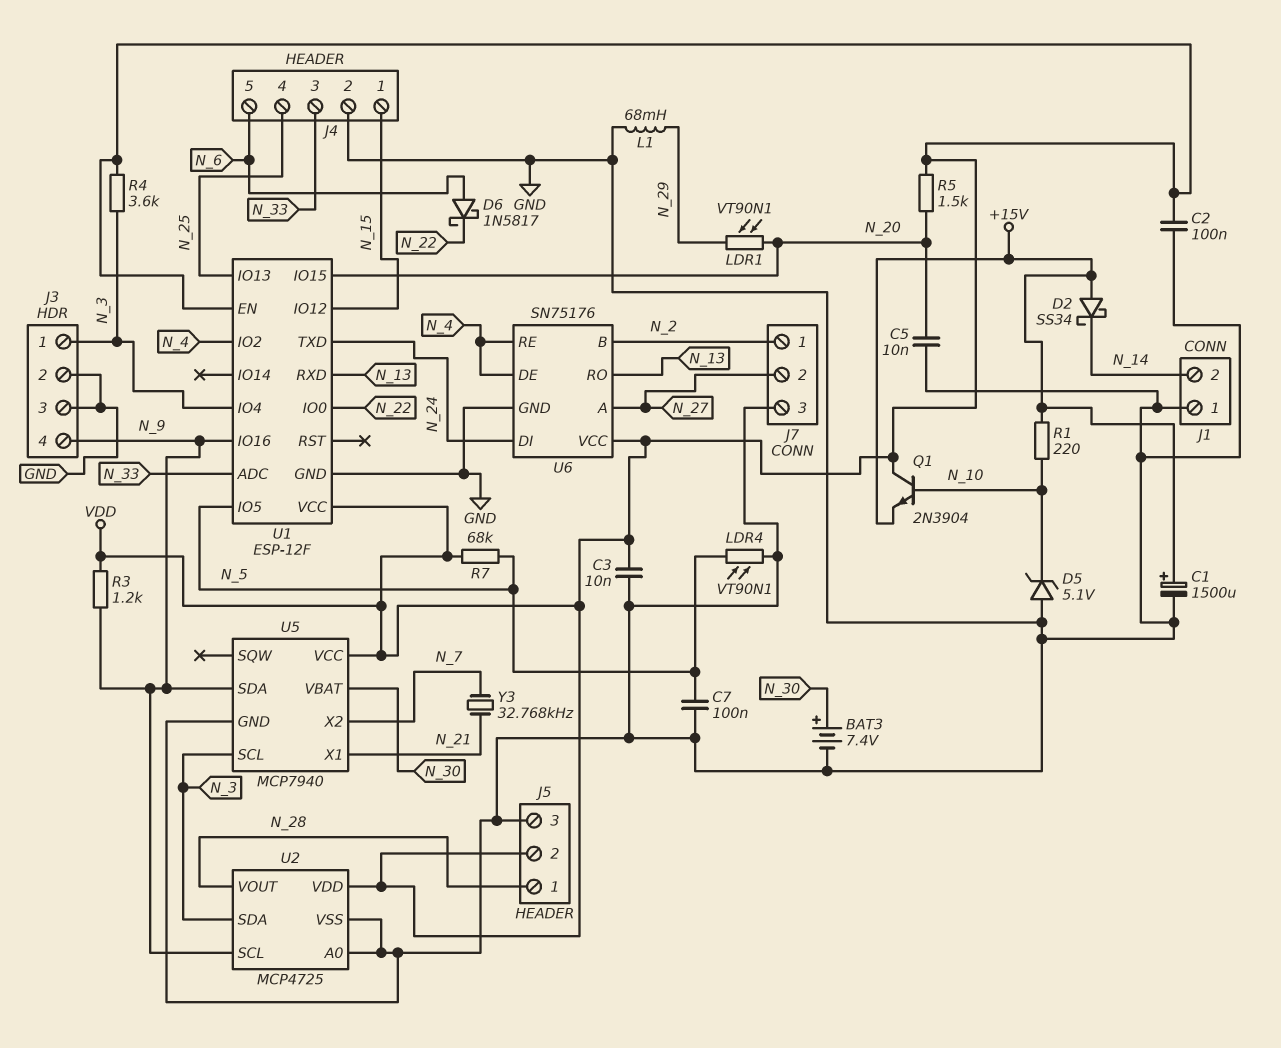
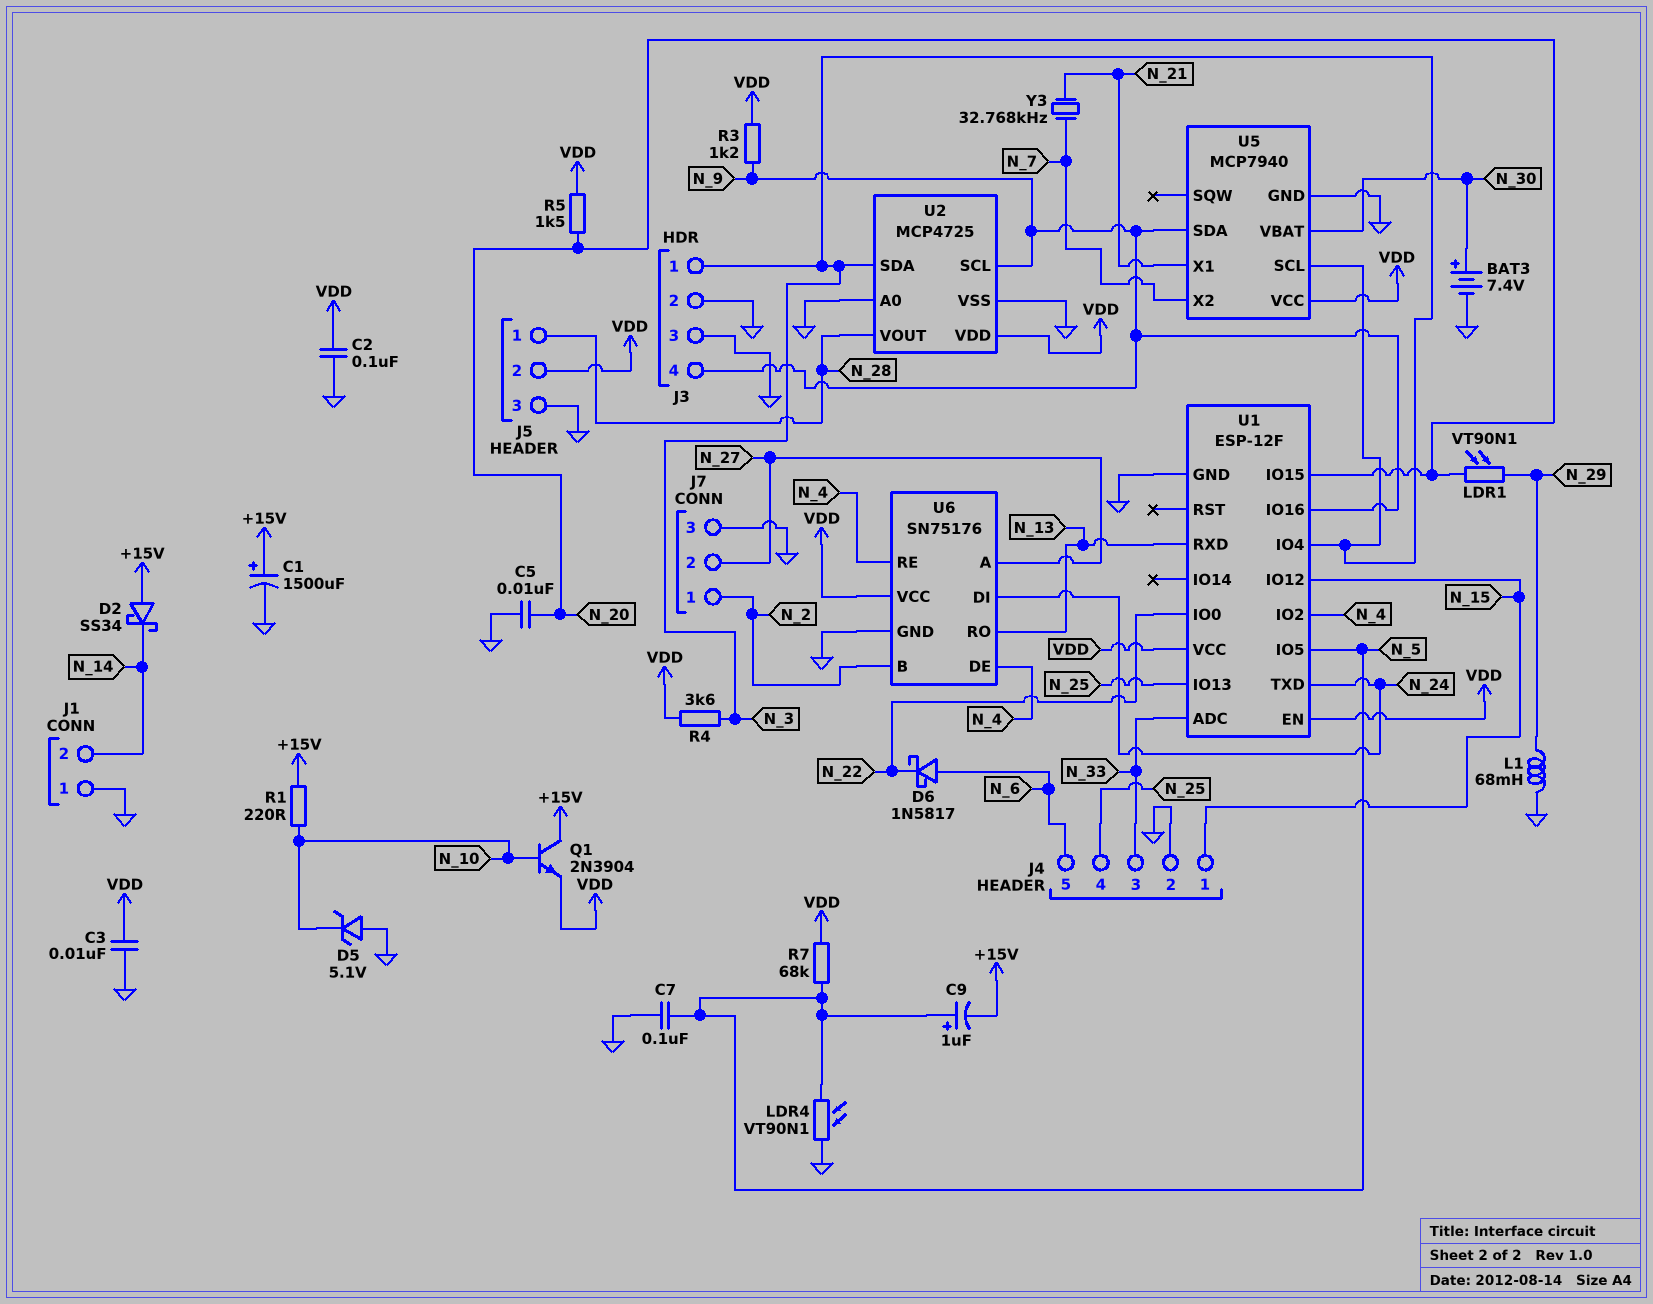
C9: none -> 1uF (plus N_5, minus +15V)
Q1: NPN 2N3904 (B N_10, C VDD, E +15V) -> NPN 2N3904 (B N_10, C +15V, E VDD)

